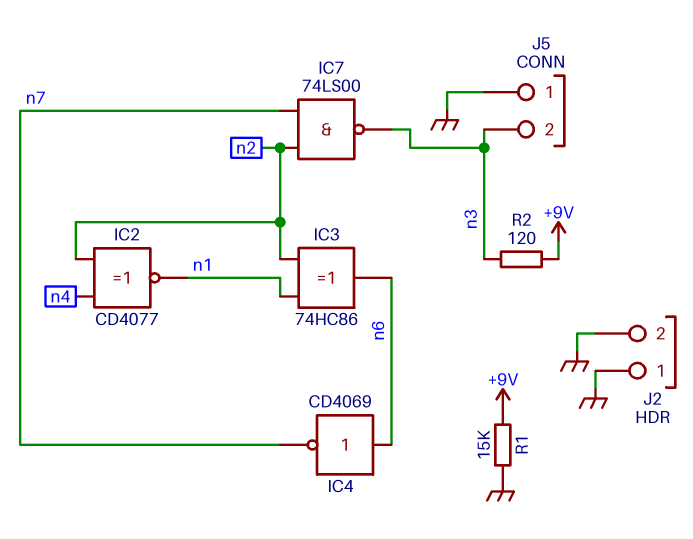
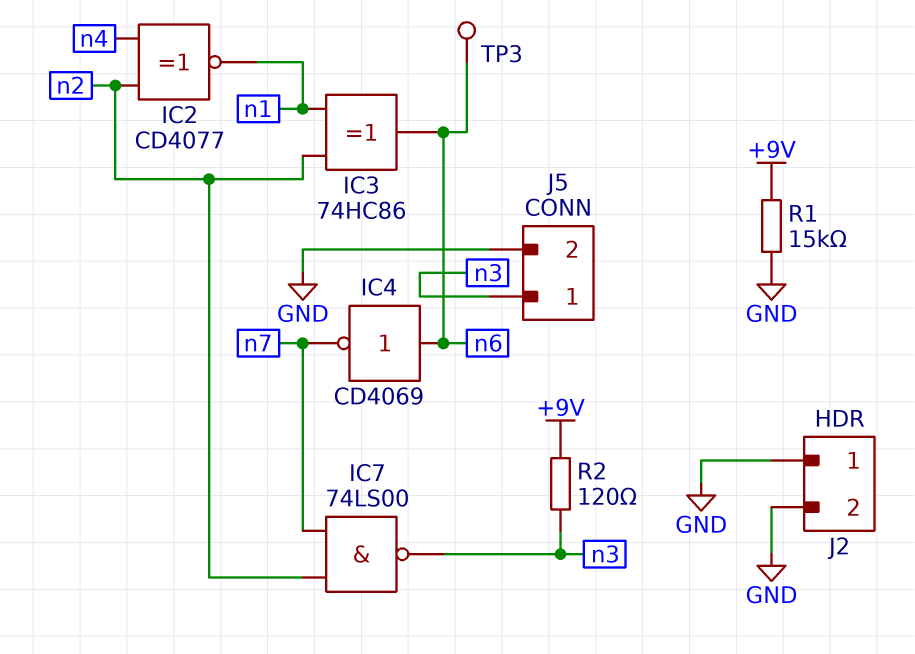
J5 pin 1: GND -> n3
J5 pin 2: n3 -> GND
TP3: none -> test point (n6)

